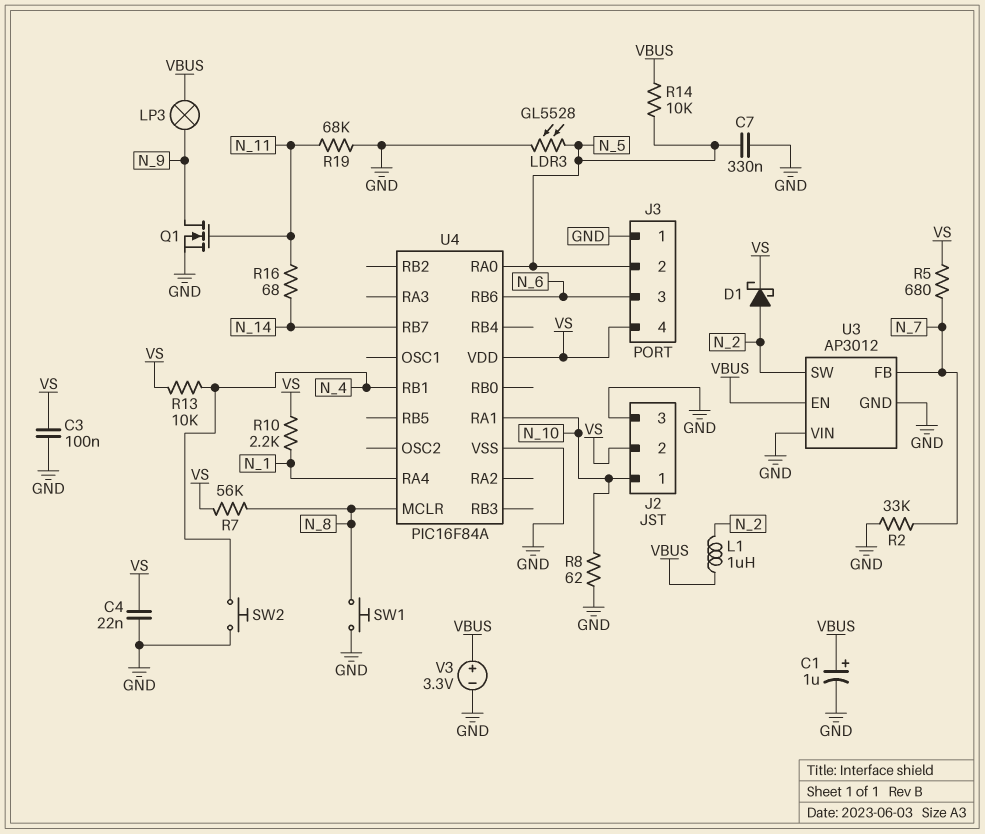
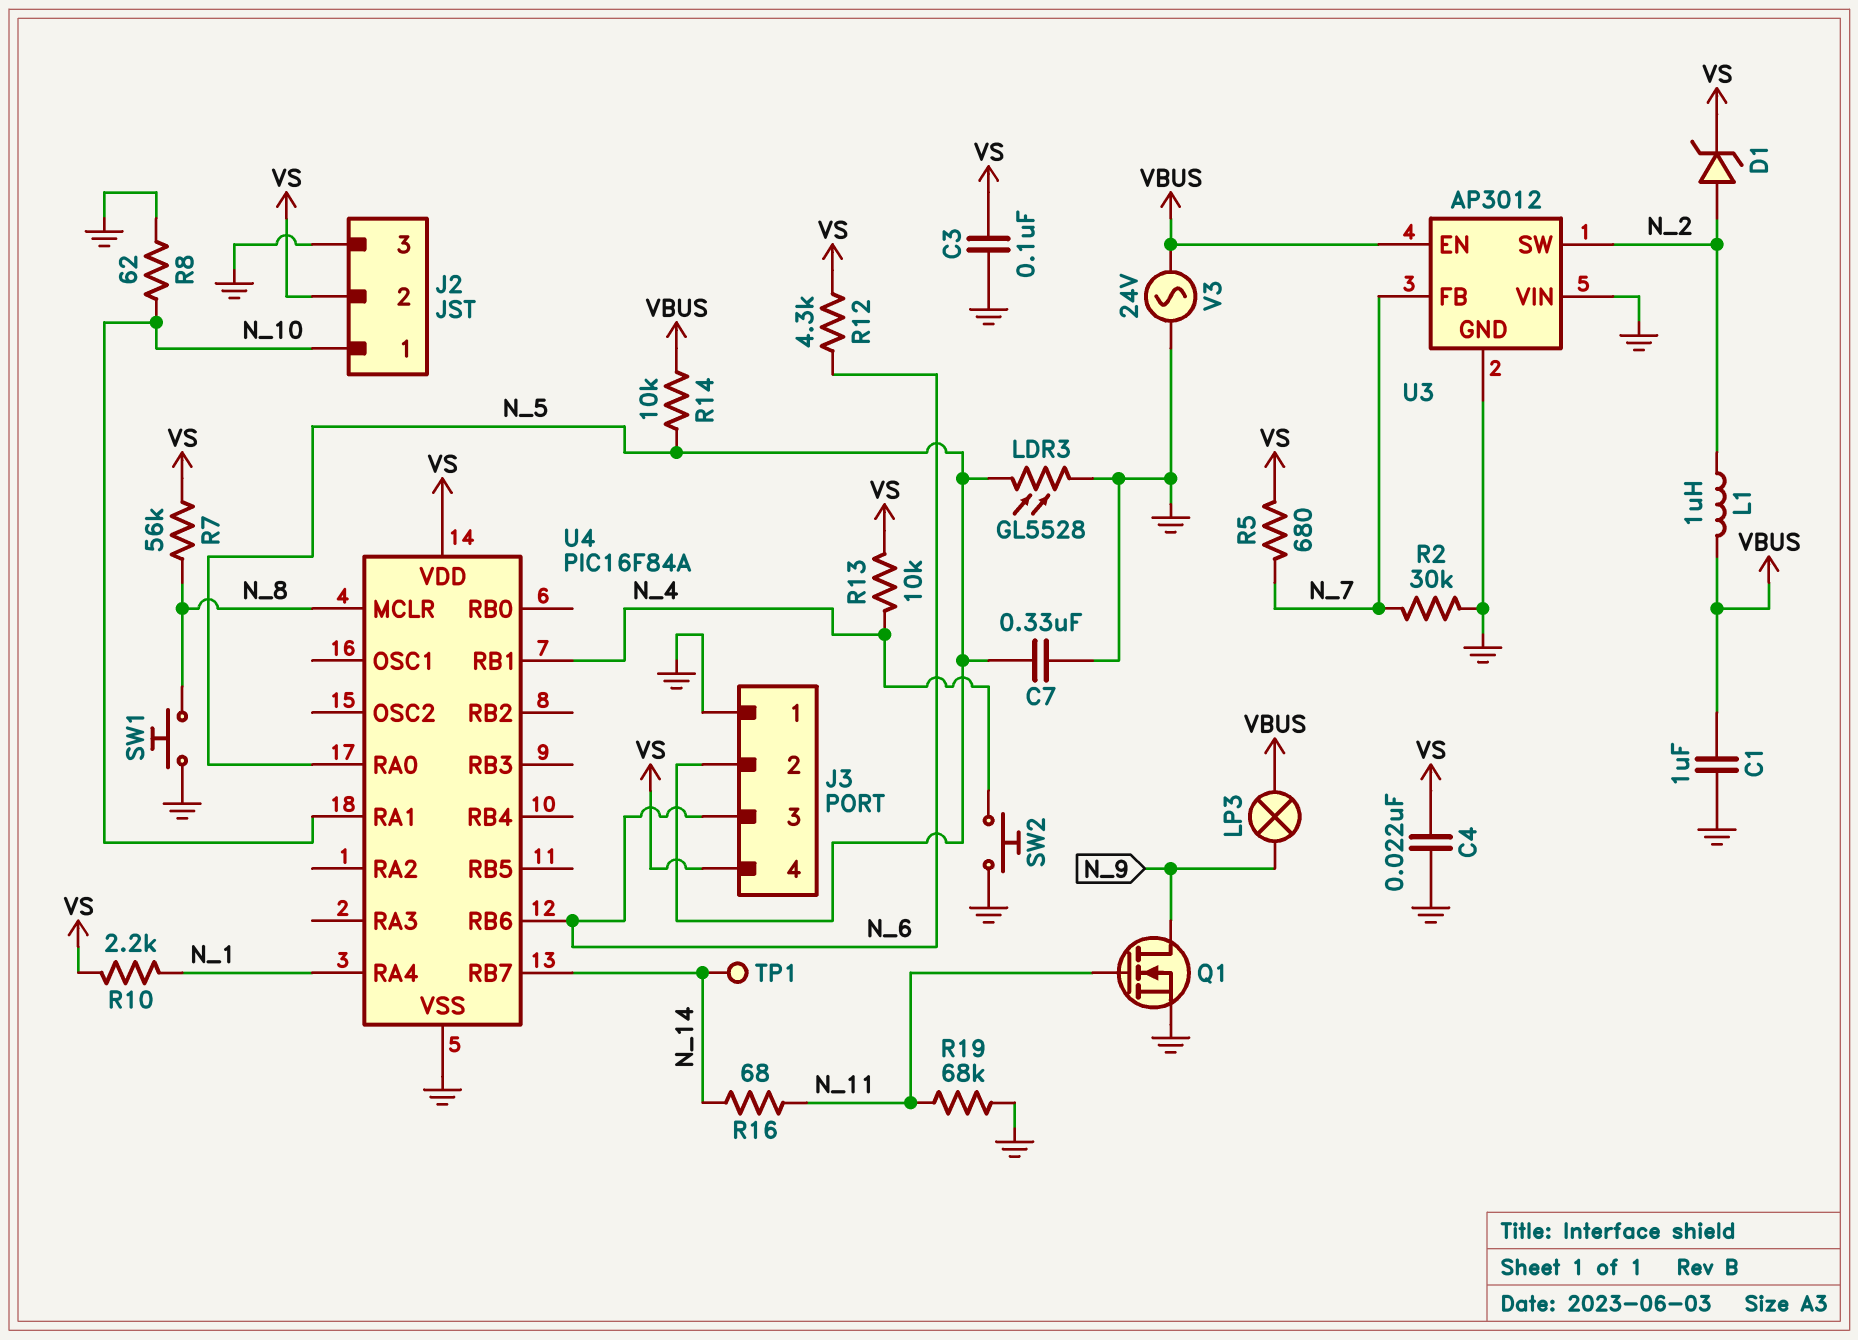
C1: 1uF (plus VBUS, minus GND) -> 1uF (GND, VBUS)
D1: schottky (A N_2, K VS) -> zener (A N_2, K VS)
R2: 33k (GND, N_7) -> 30k (GND, N_7)
R12: none -> 4.3k (N_6, VS)
TP1: none -> test point (N_14)
V3: 3.3V (plus VBUS, minus GND) -> AC 24V (GND, VBUS)

